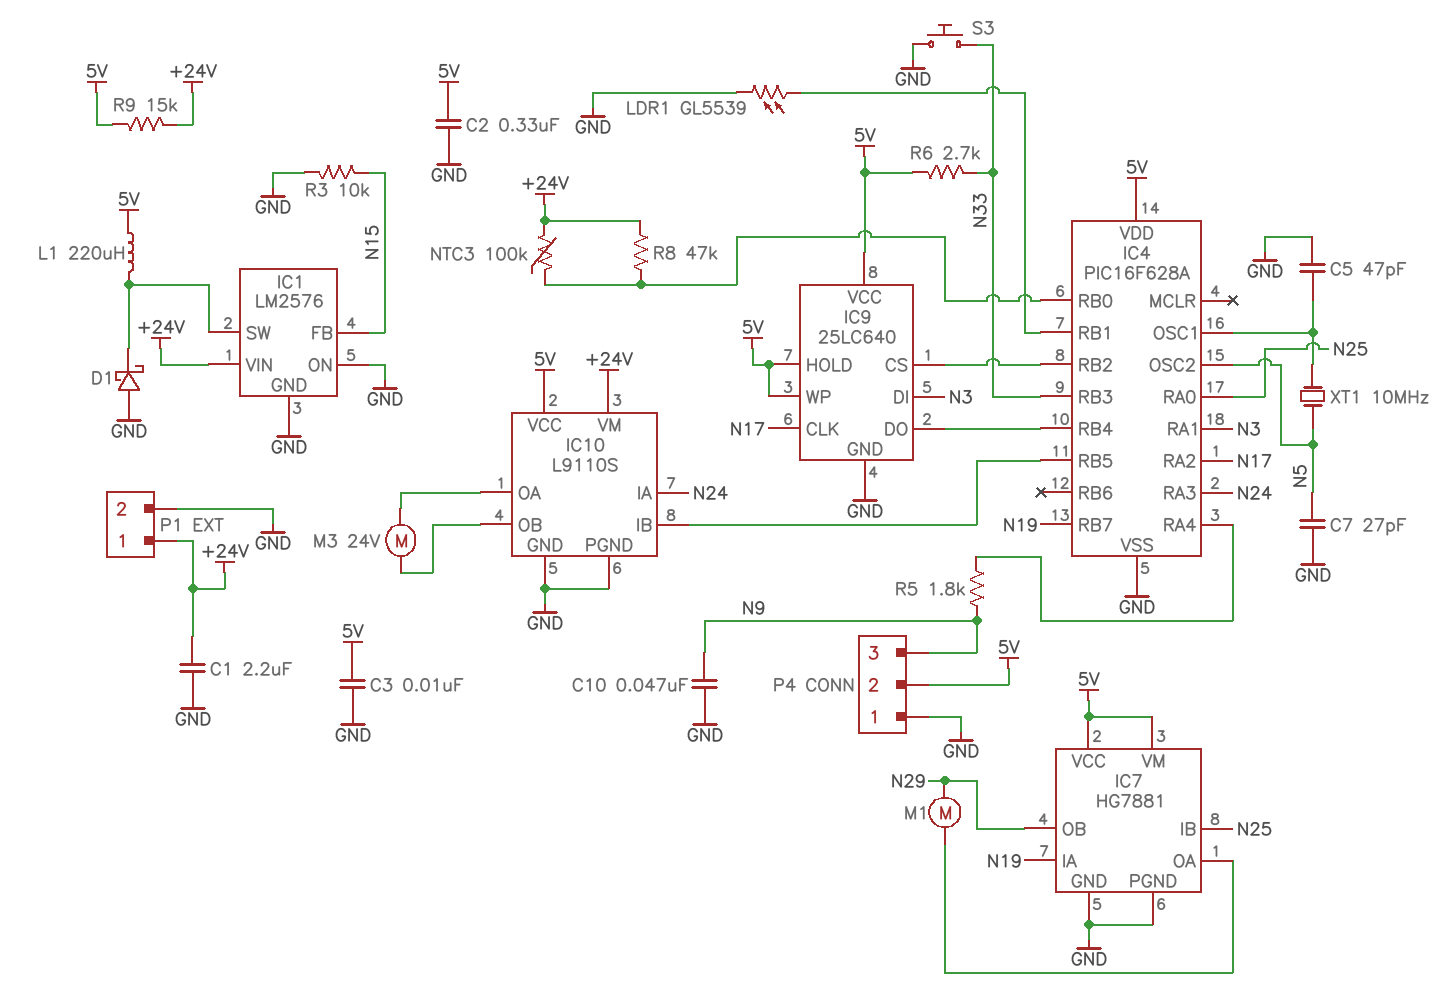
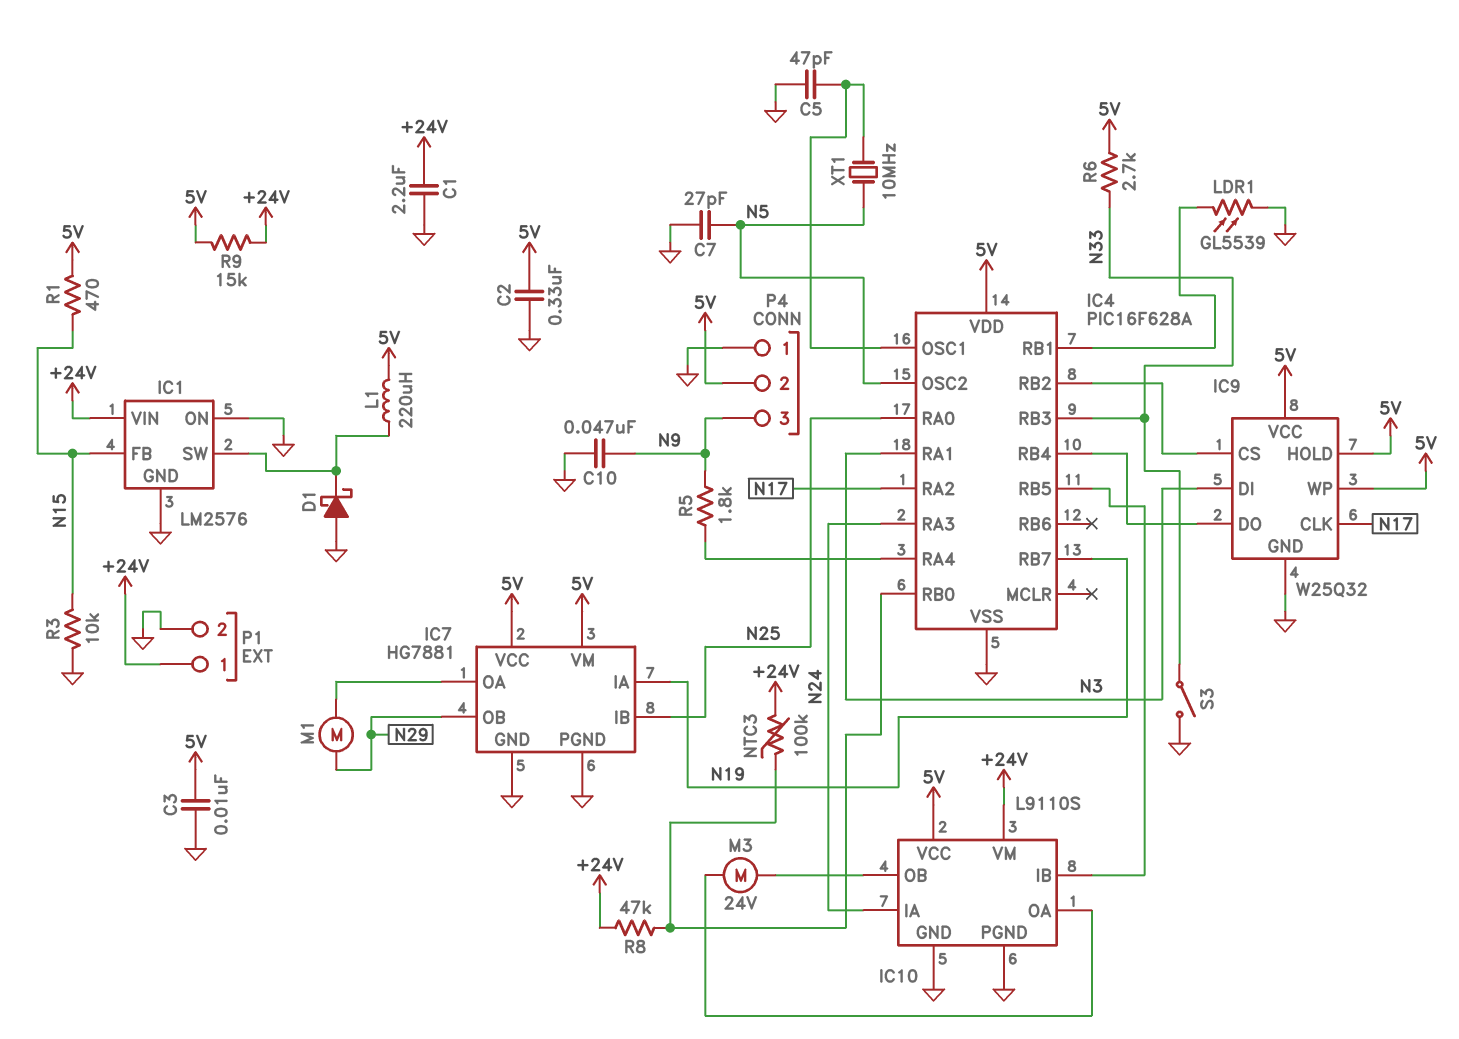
IC9: 25LC640 -> W25Q32
R1: none -> 470 (5V, N15)
S3: button (GND, N33) -> switch (GND, N33)

